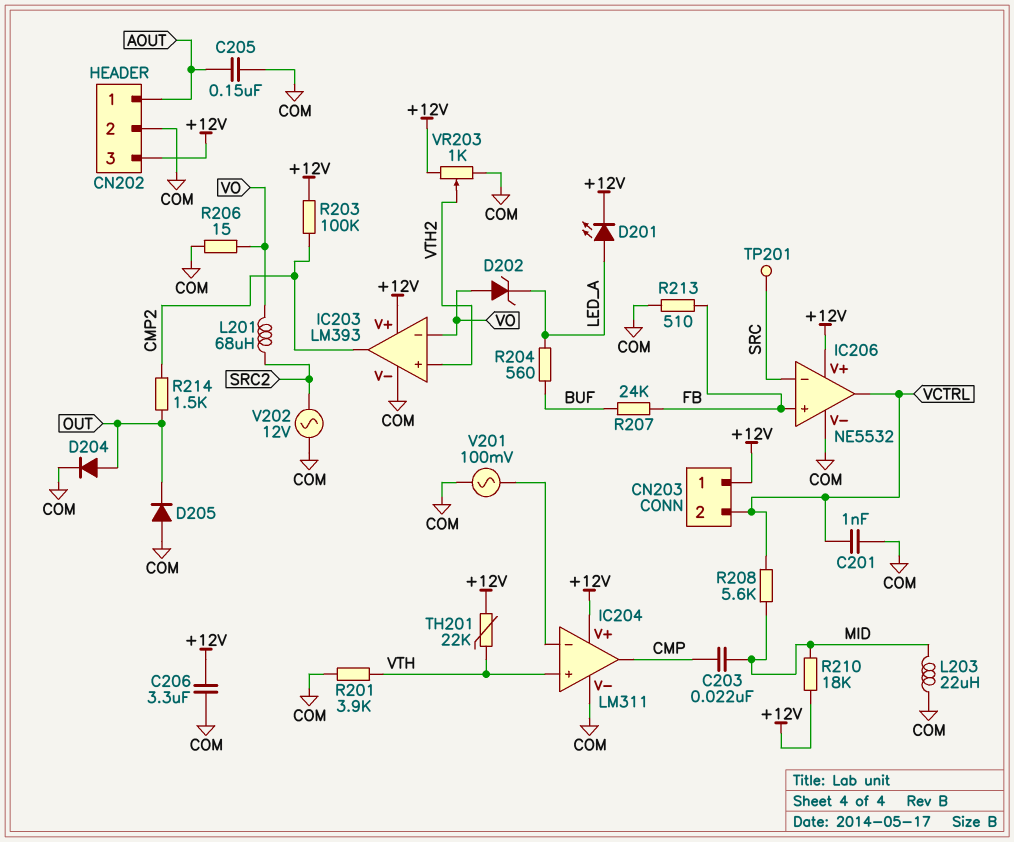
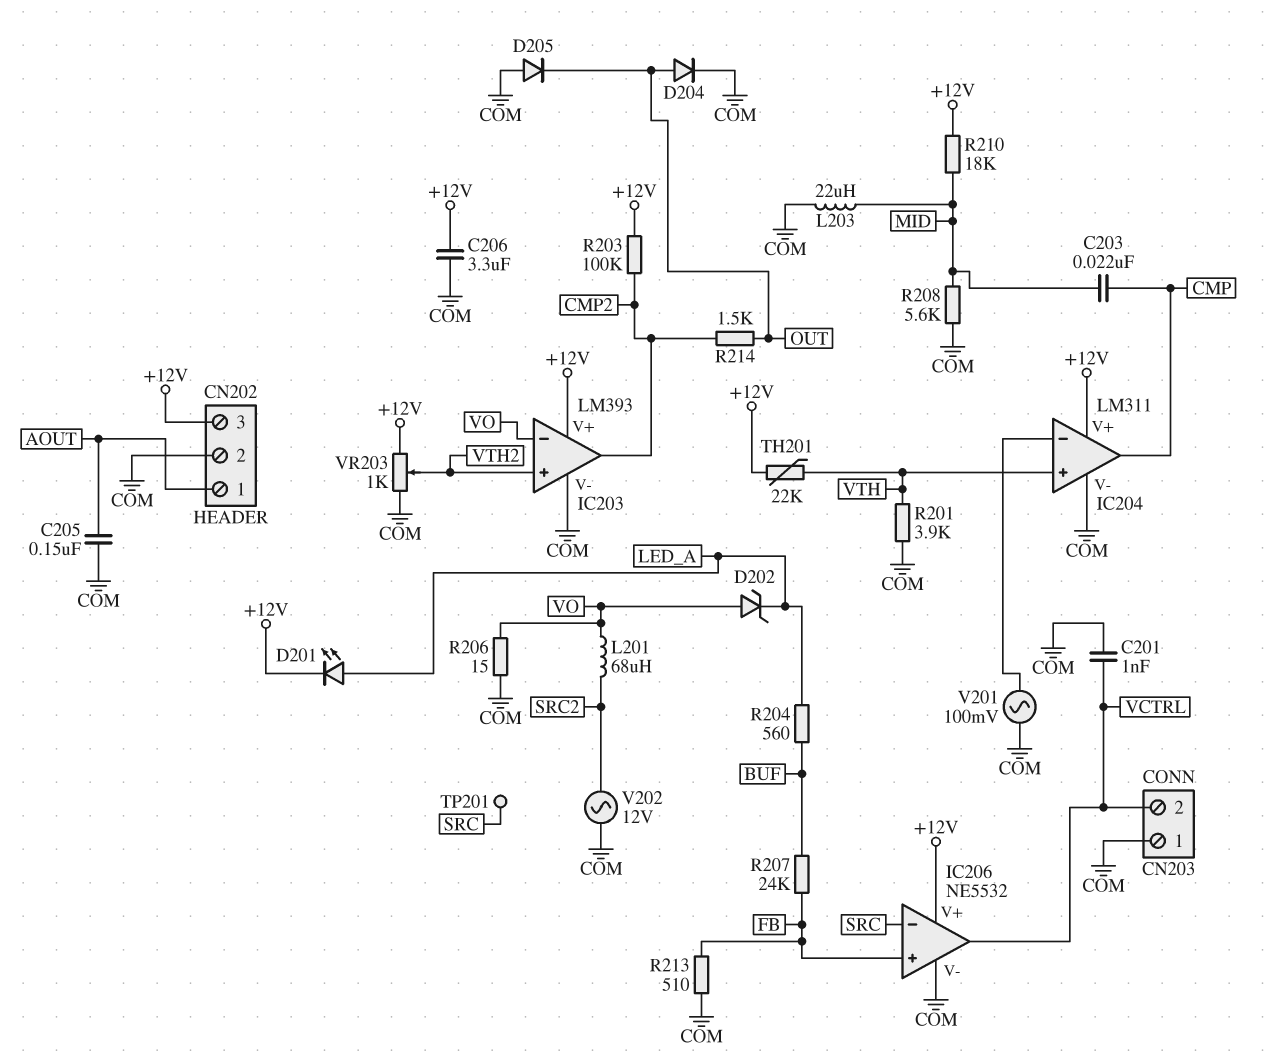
CN203 pin 1: +12V -> COM
R208: 5.6k (MID, VCTRL) -> 5.6k (COM, MID)

